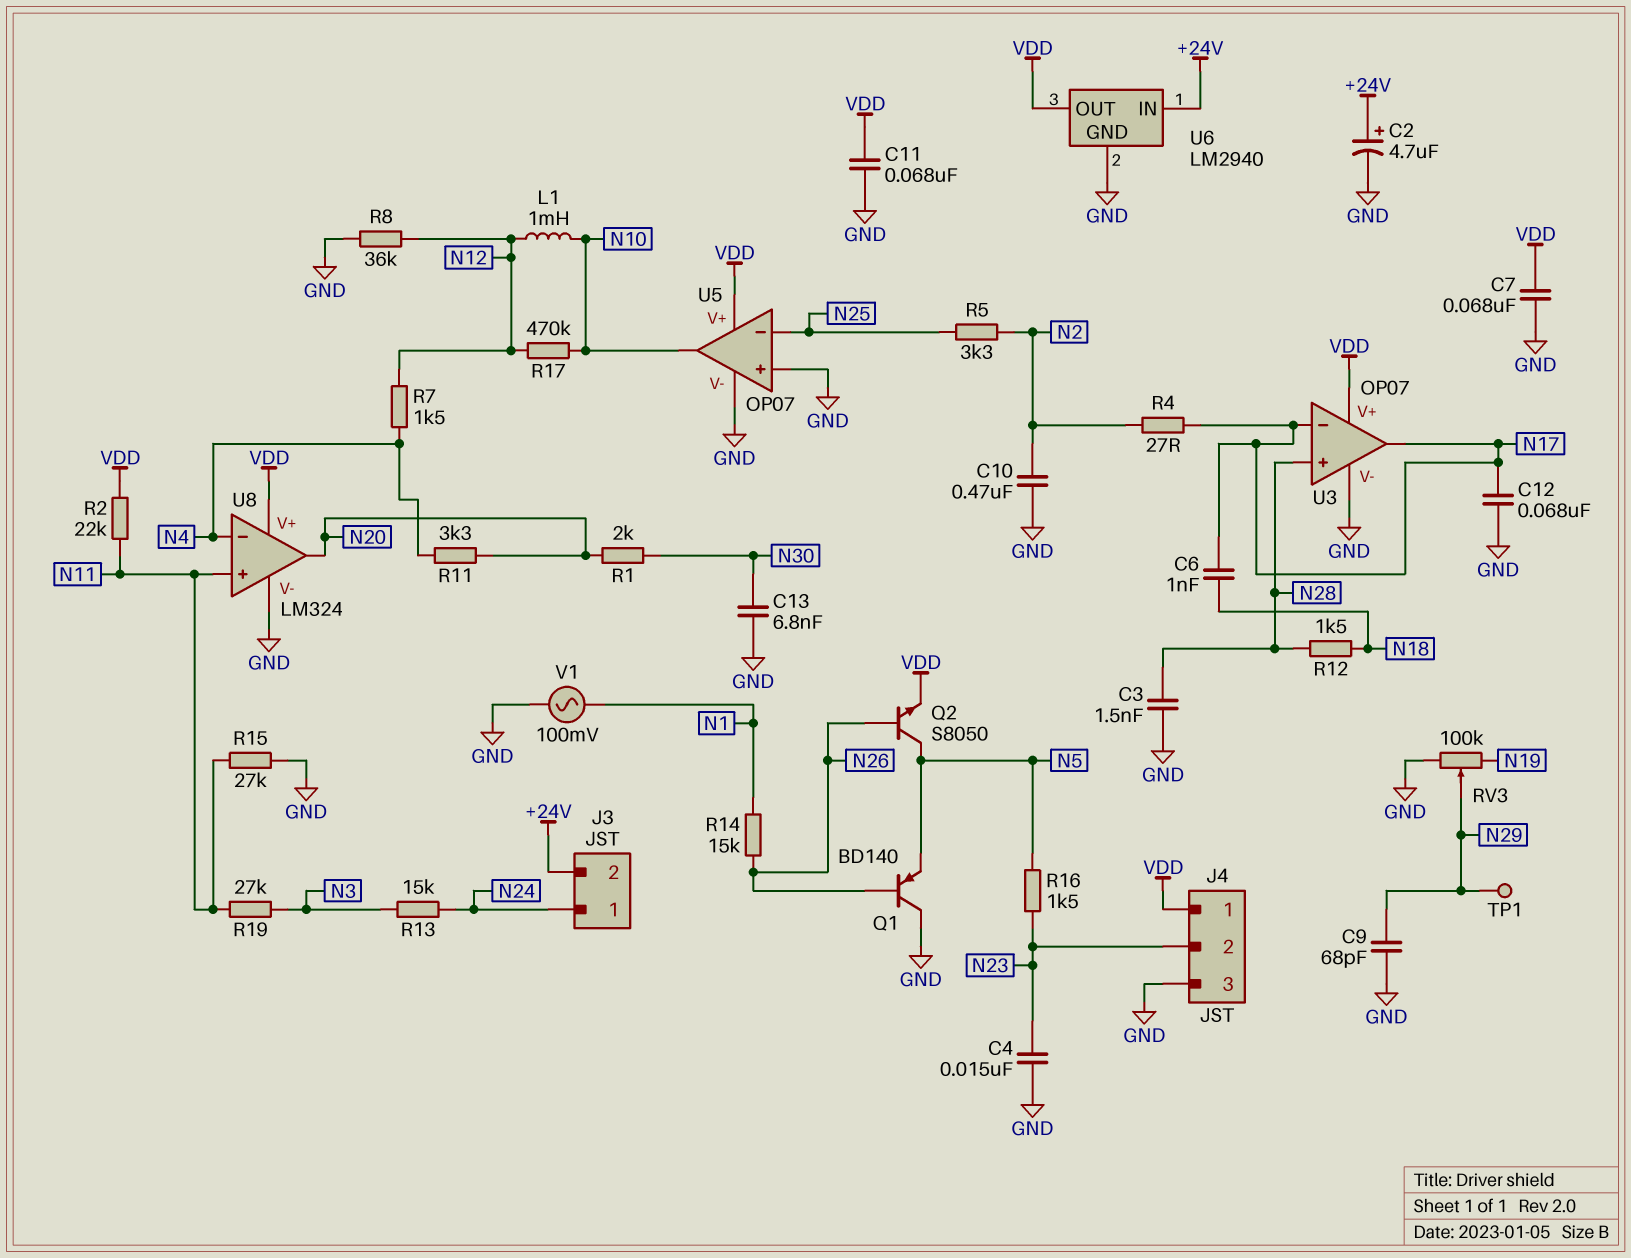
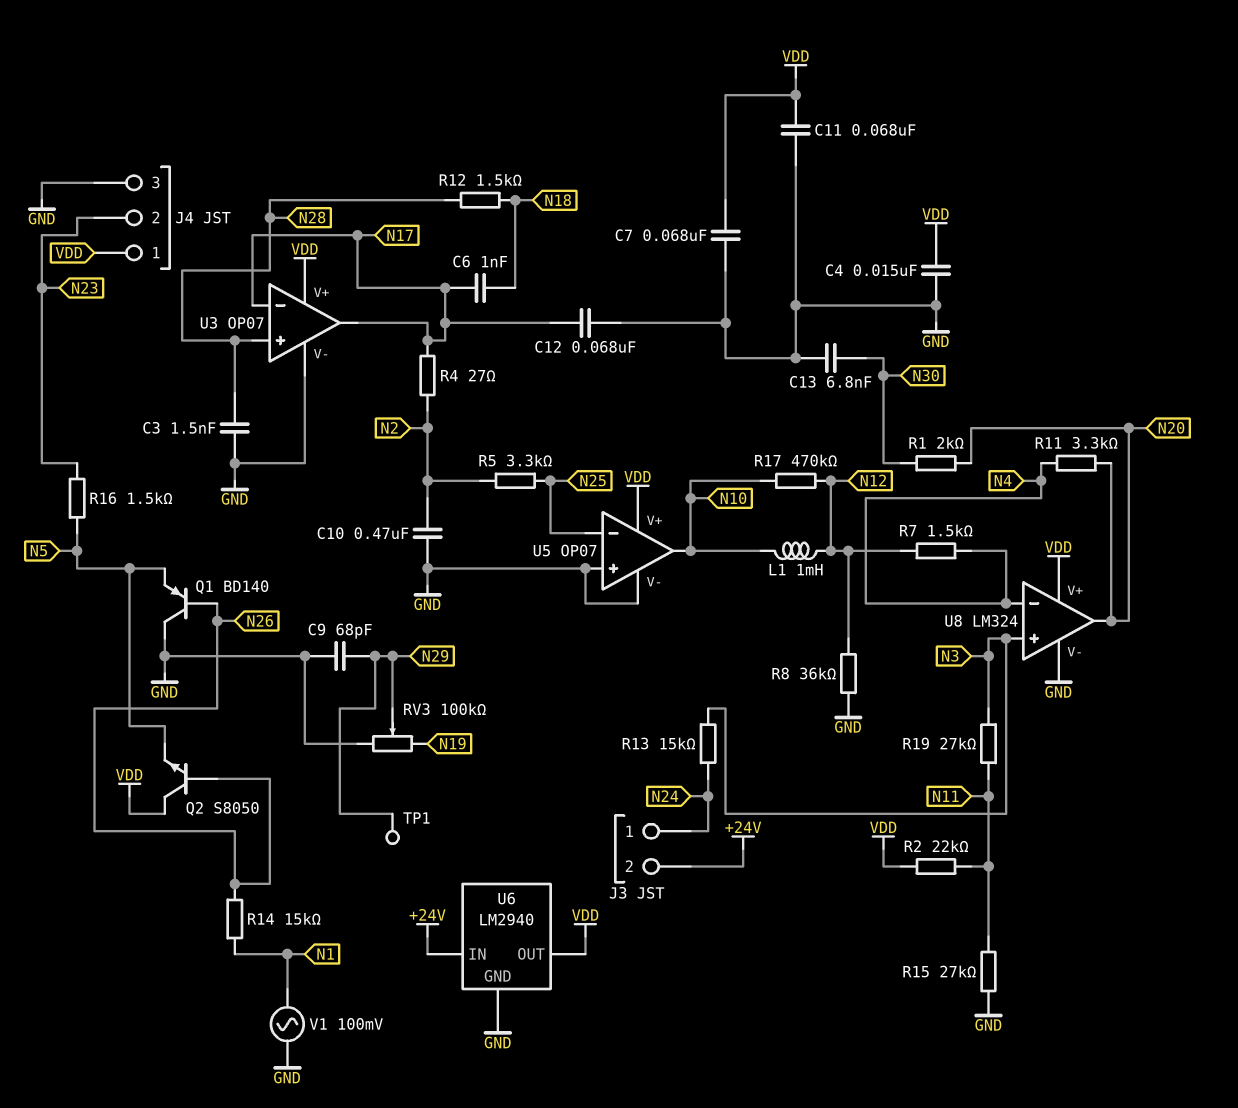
C2: 4.7uF (plus +24V, minus GND) -> none
C4: 15nF (GND, N23) -> 15nF (GND, VDD)
Q2: NPN S8050 (B N26, C N5, E VDD) -> NPN S8050 (B N26, C VDD, E N5)
U8 pin in+: N11 -> N3

